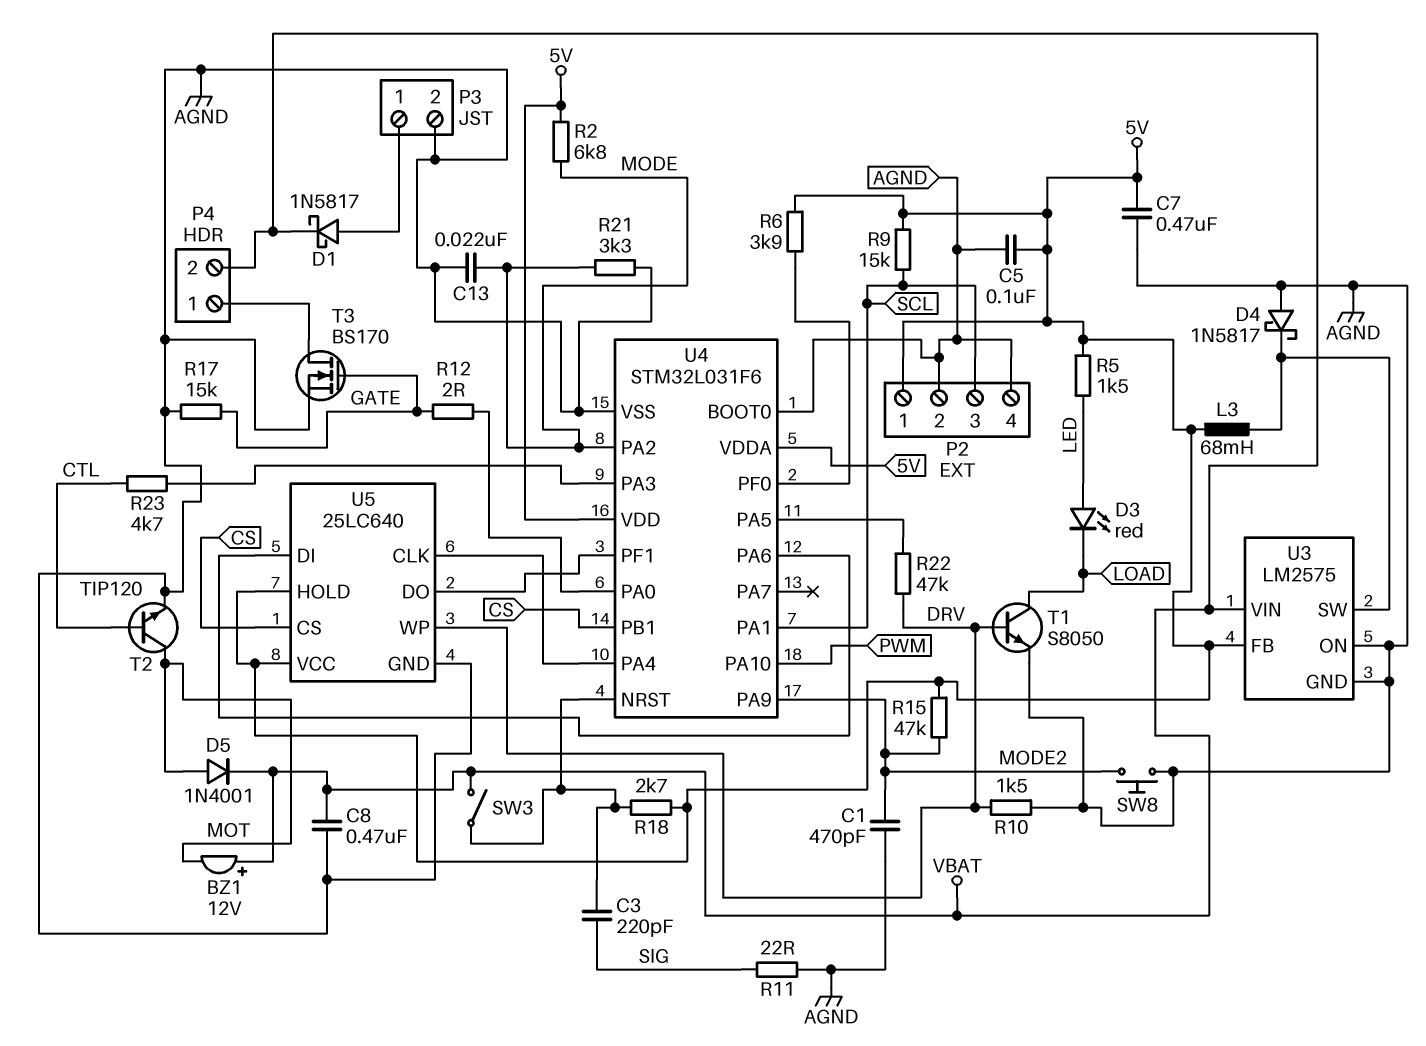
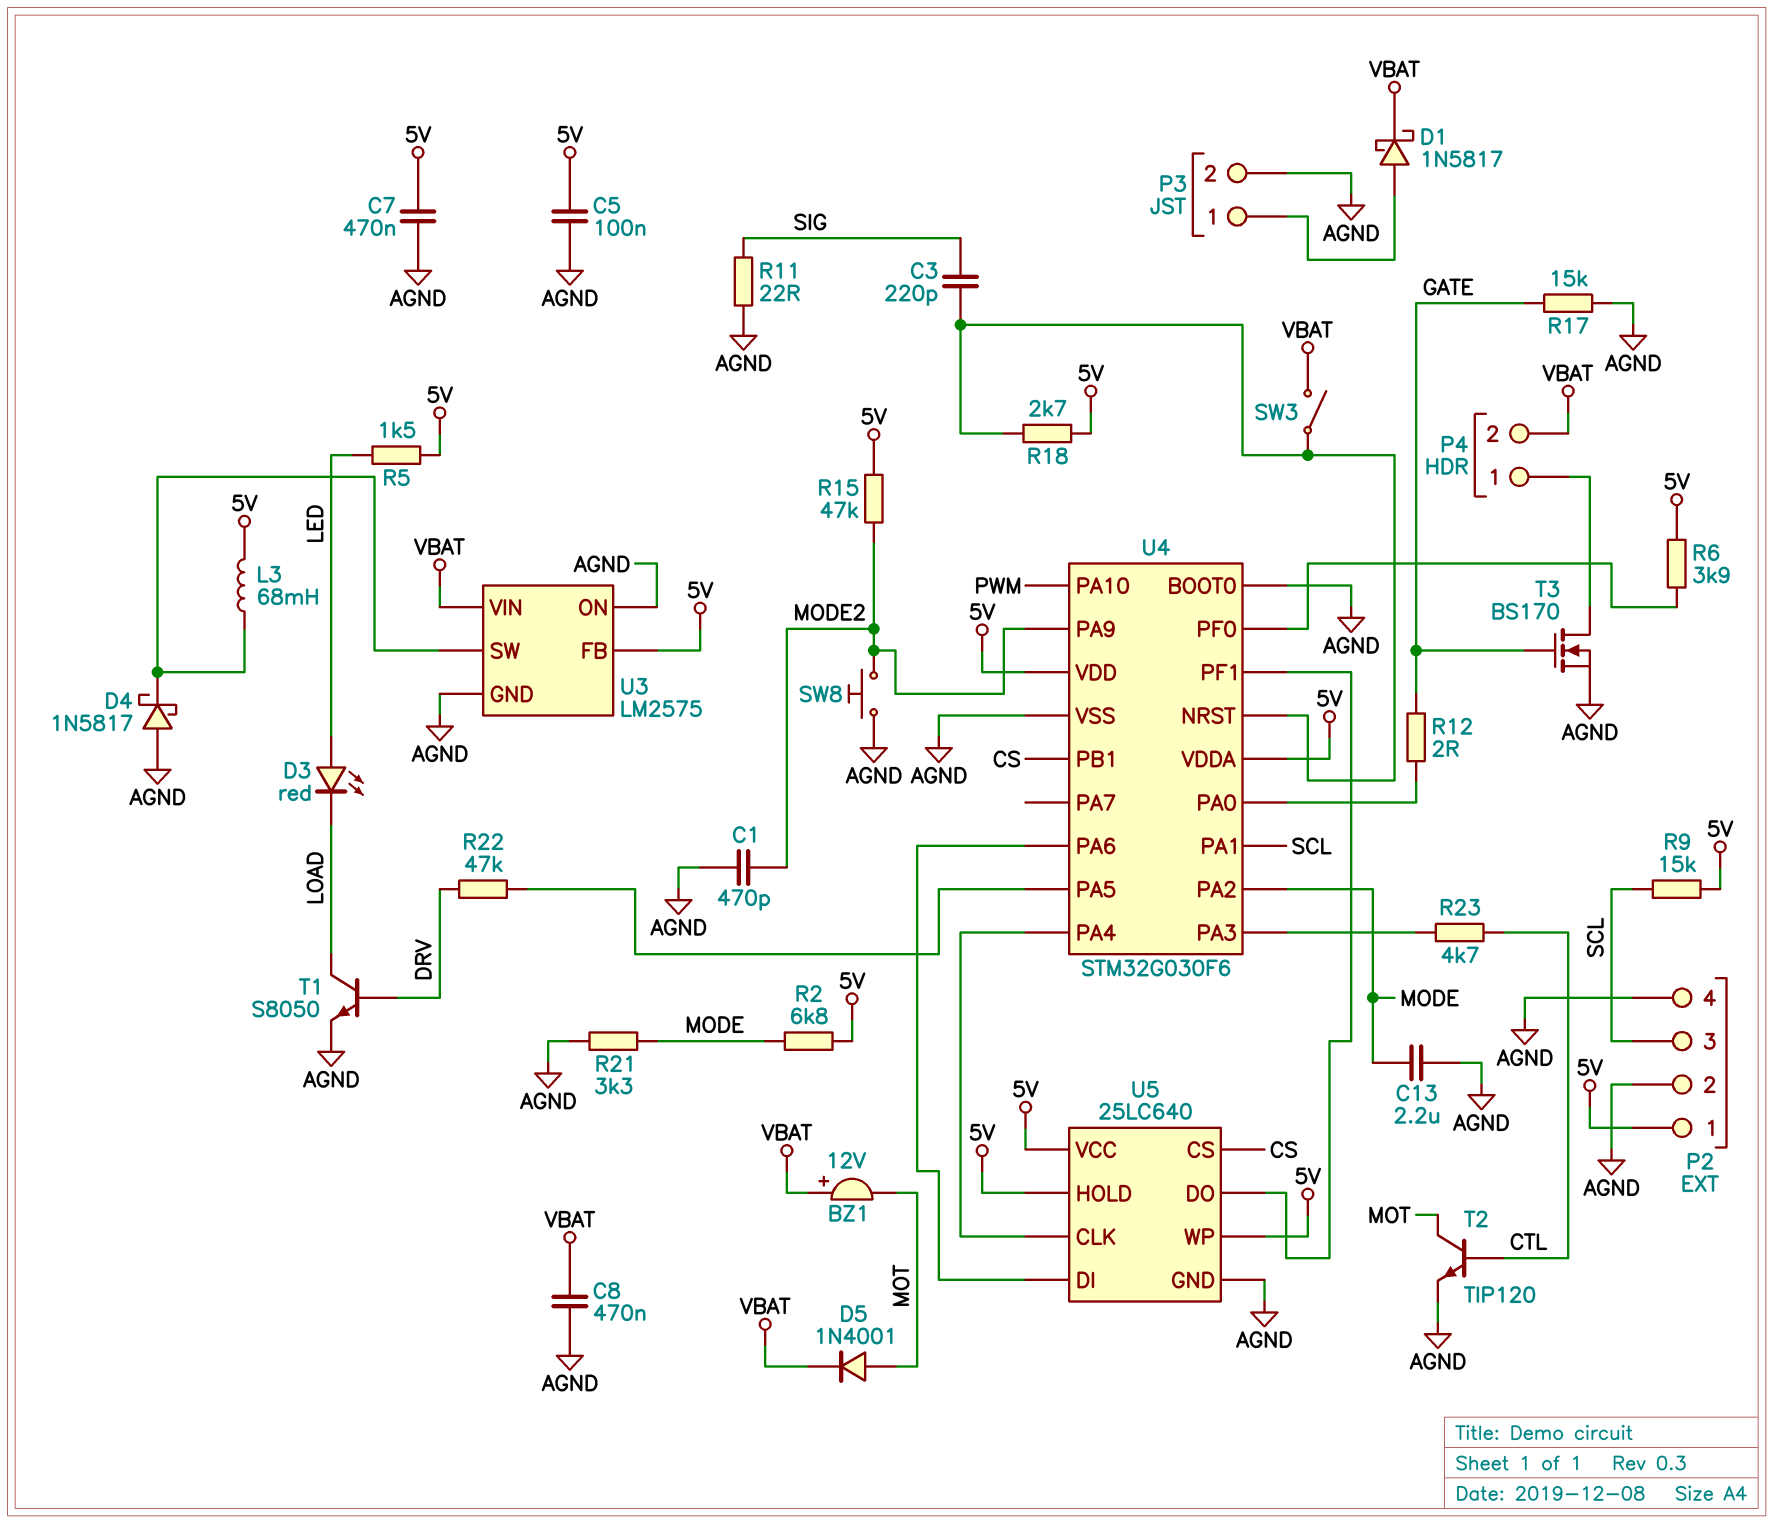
C13: 22nF (AGND, MODE) -> 2.2uF (AGND, MODE)
R10: 1.5k (AGND, DRV) -> none
U4: STM32L031F6 -> STM32G030F6
U5 pin WP: DRV -> 5V

